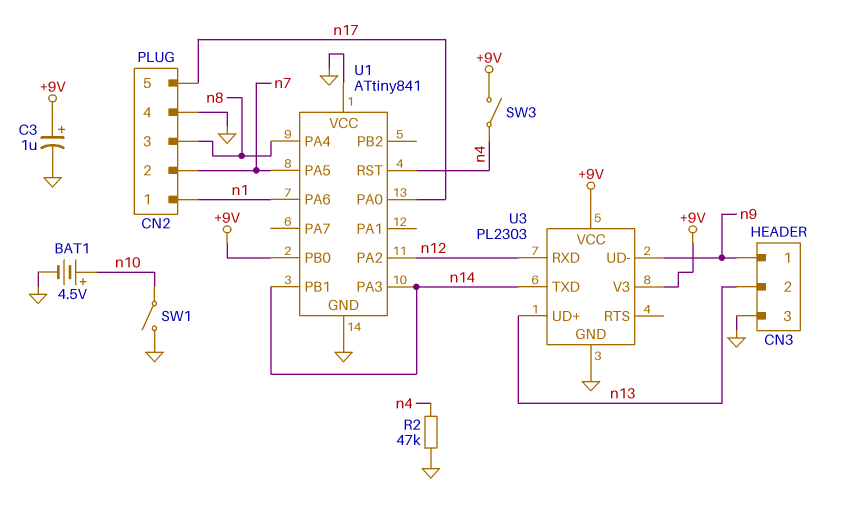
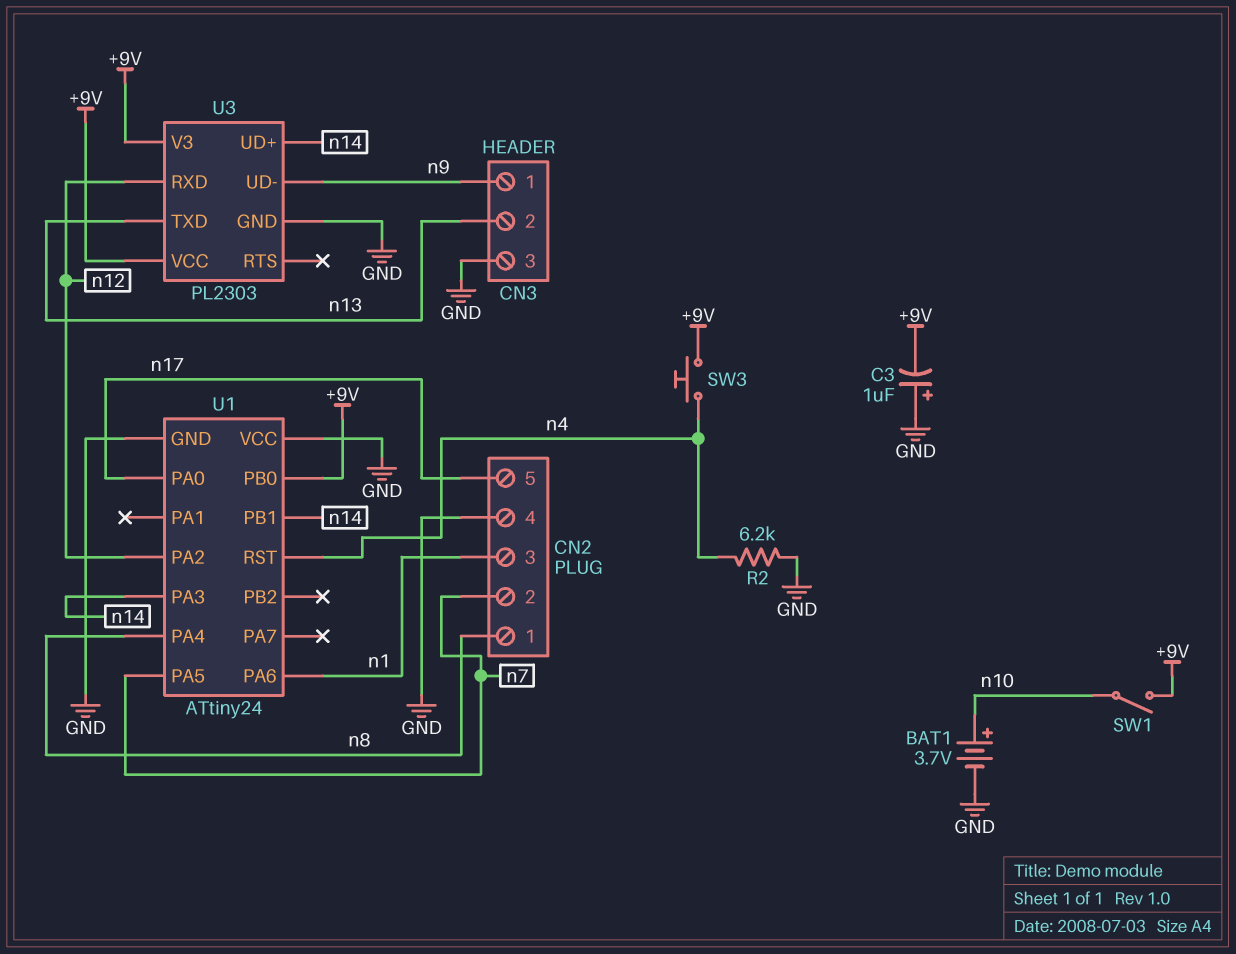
BAT1: 4.5V (plus n10, minus GND) -> 3.7V (plus n10, minus GND)
C3: 1uF (plus +9V, minus GND) -> 1uF (plus GND, minus +9V)
CN2 pin 1: n1 -> n8
CN2 pin 3: n8 -> n1
R2: 47k (GND, n4) -> 6.2k (GND, n4)
SW1: switch (GND, n10) -> switch (+9V, n10)
SW3: switch (+9V, n4) -> button (+9V, n4)
U1: ATtiny841 -> ATtiny24
U3 pin TXD: n14 -> n13
U3 pin UD+: n13 -> n14

